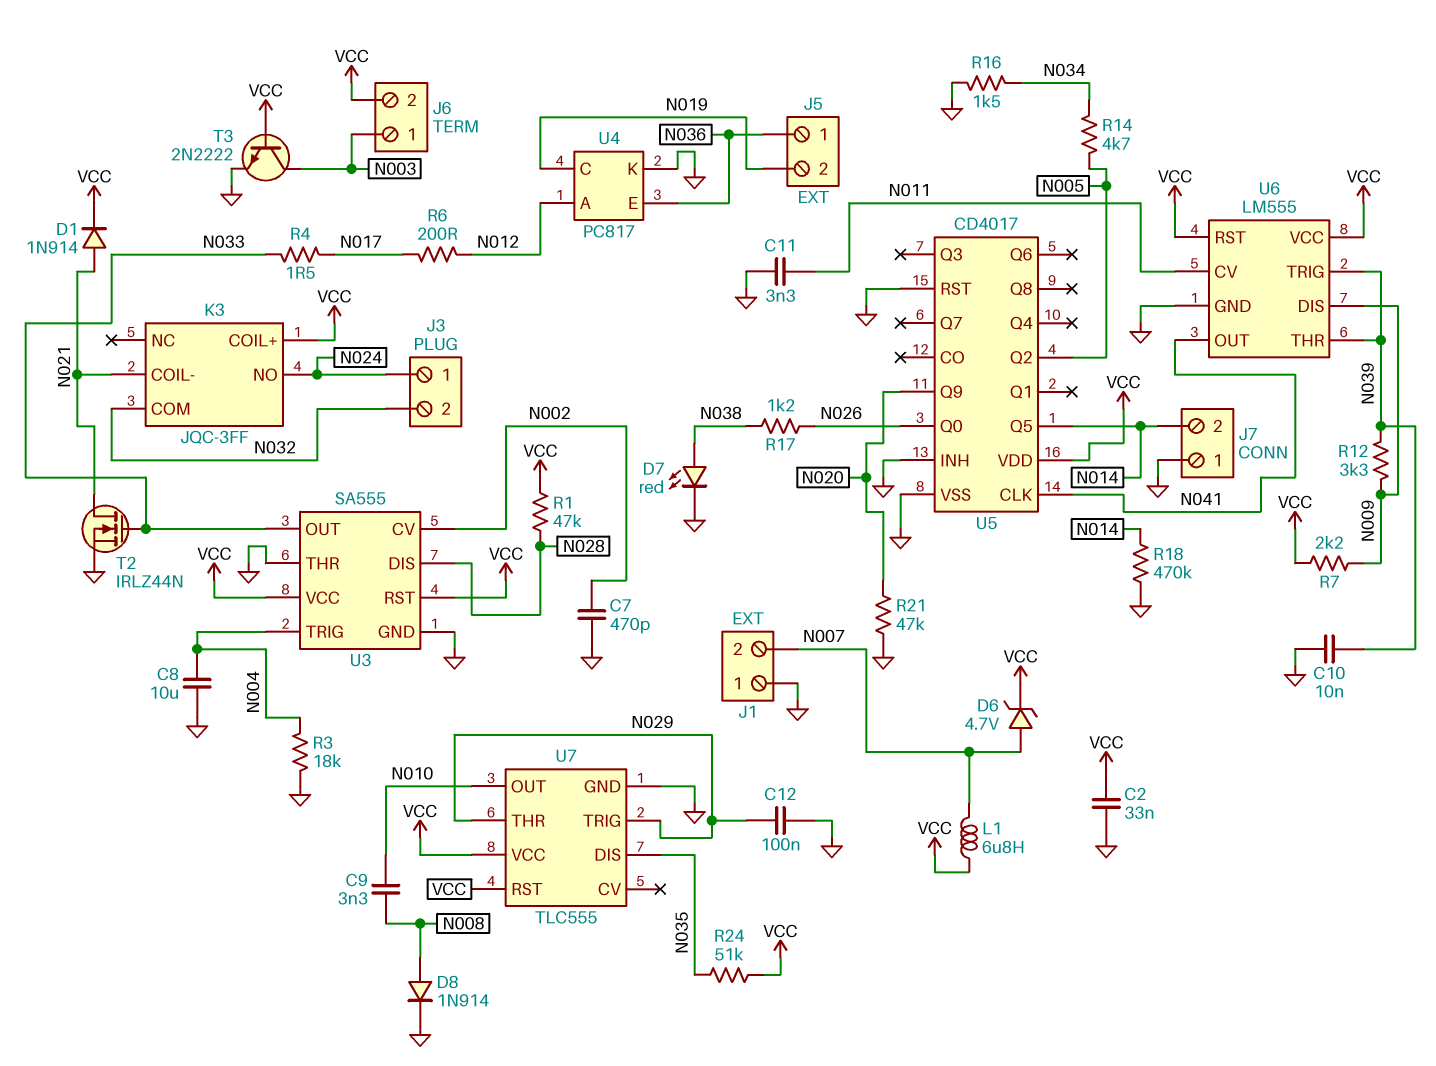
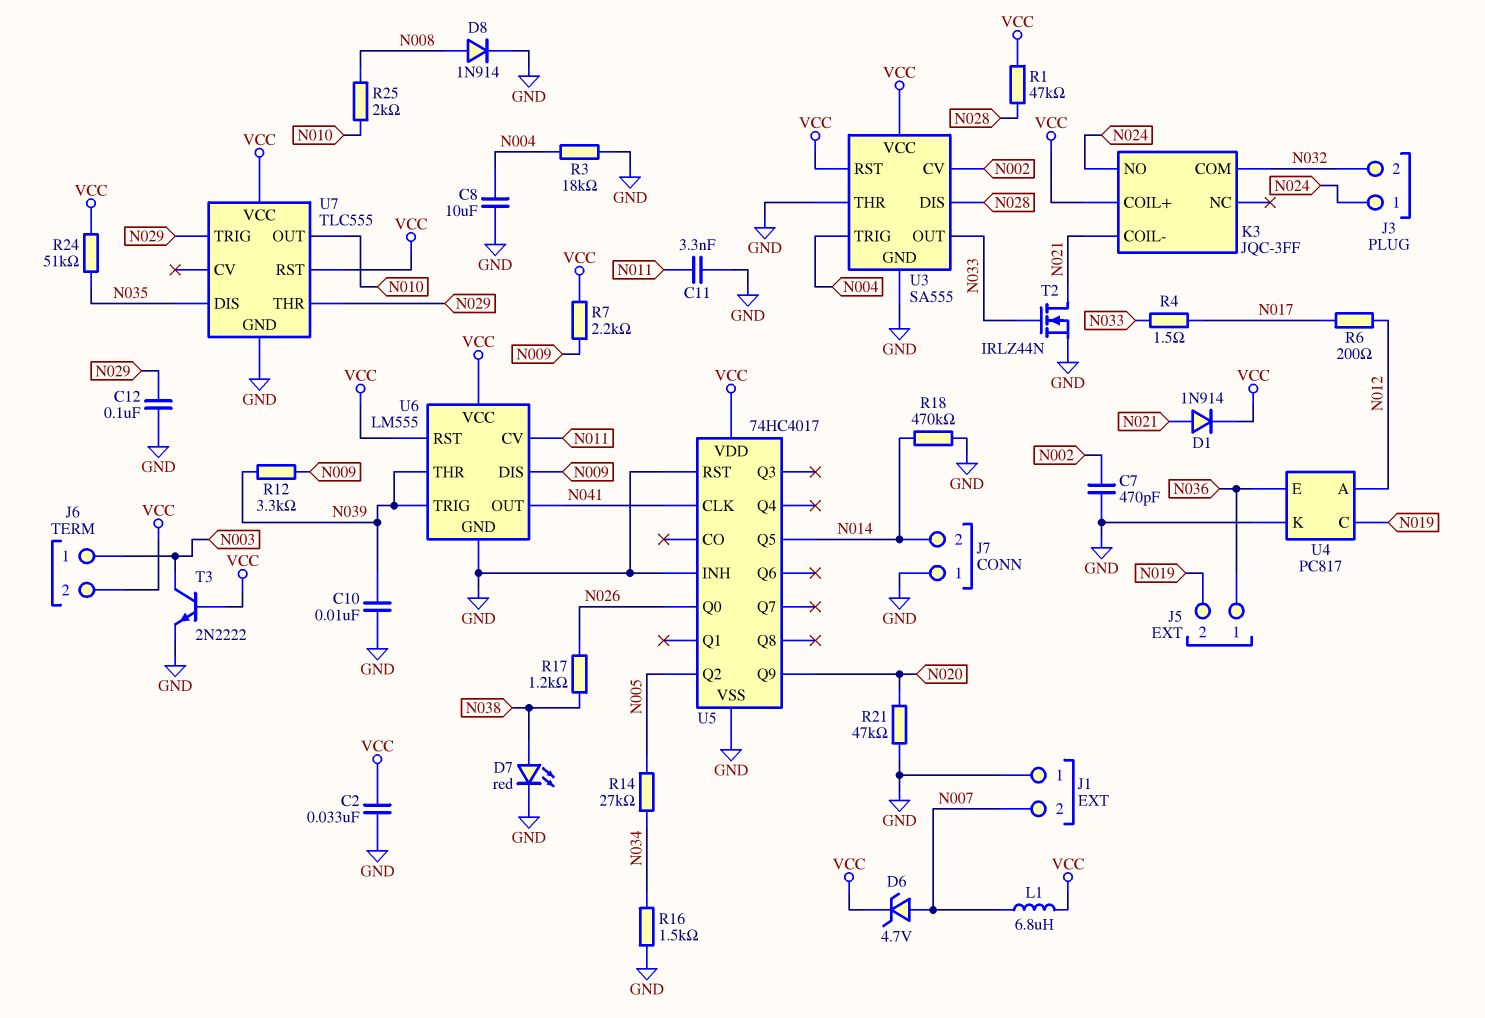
C9: 3.3nF (N008, N010) -> none
R14: 4.7k (N005, N034) -> 27k (N005, N034)
R25: none -> 2k (N008, N010)
U5: CD4017 -> 74HC4017

